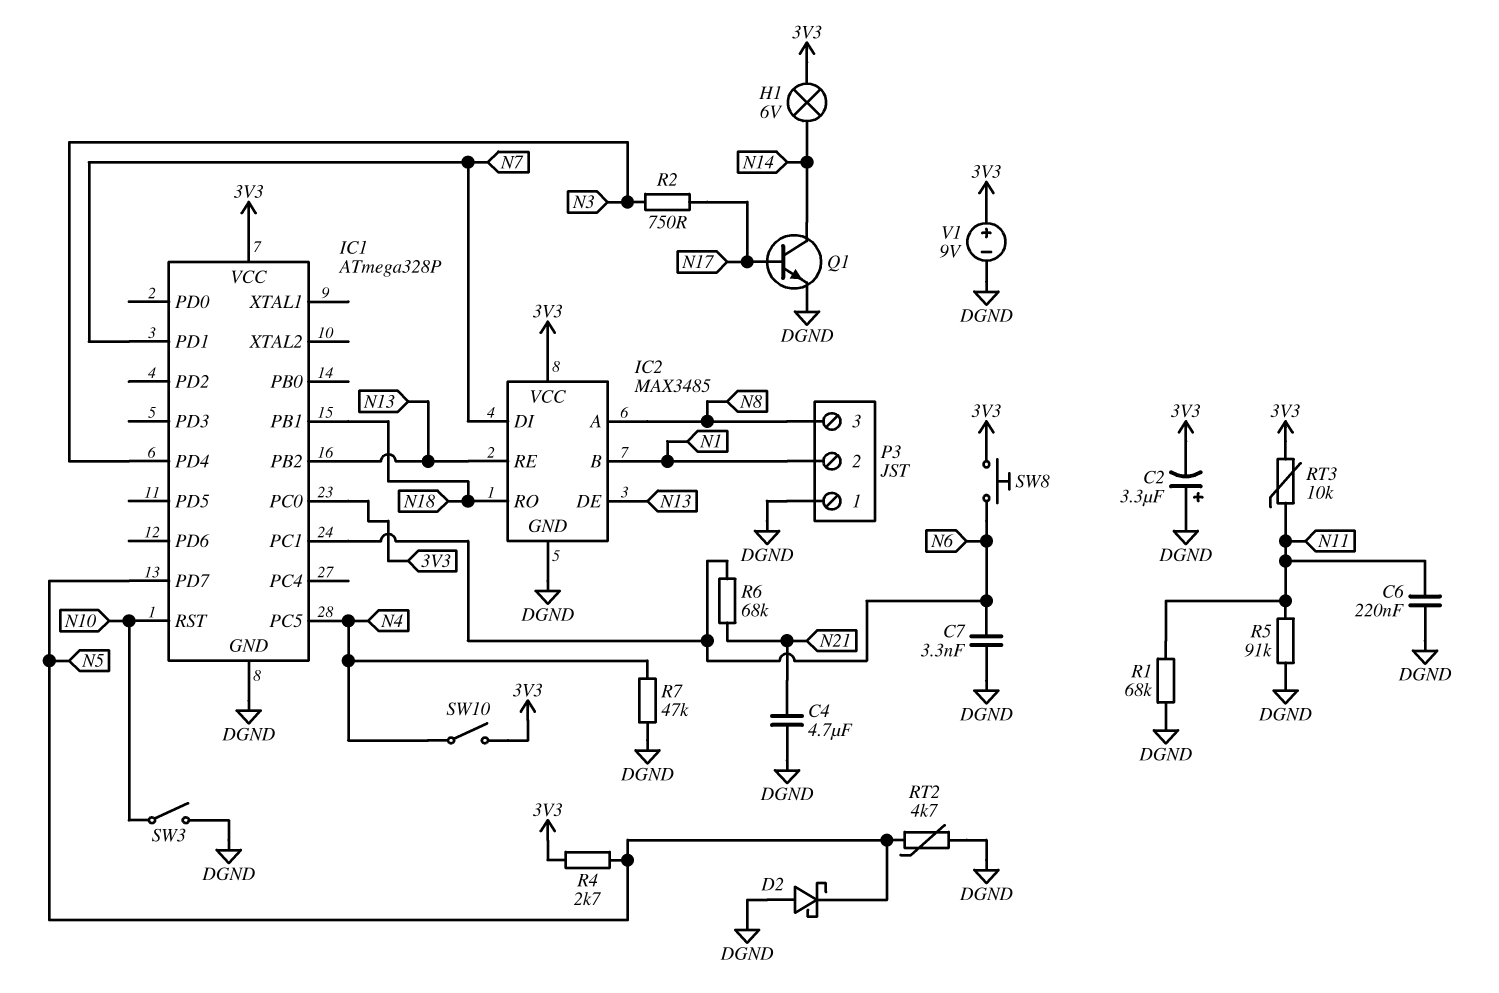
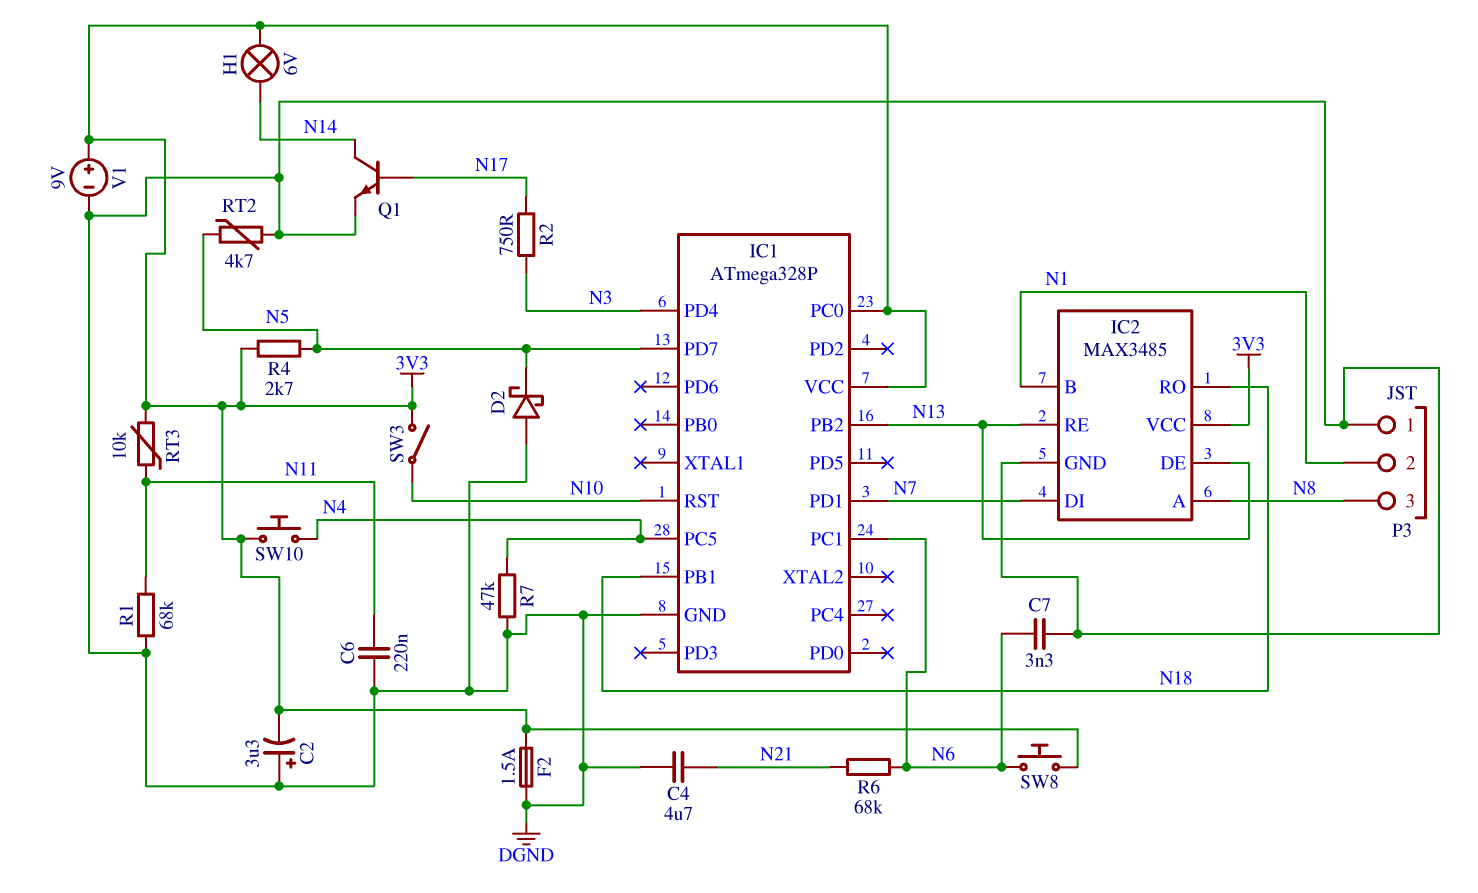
F2: none -> 1.5A (3V3, DGND)
R5: 91k (DGND, N11) -> none
SW3: switch (DGND, N10) -> switch (3V3, N10)
SW10: switch (3V3, N4) -> button (3V3, N4)

